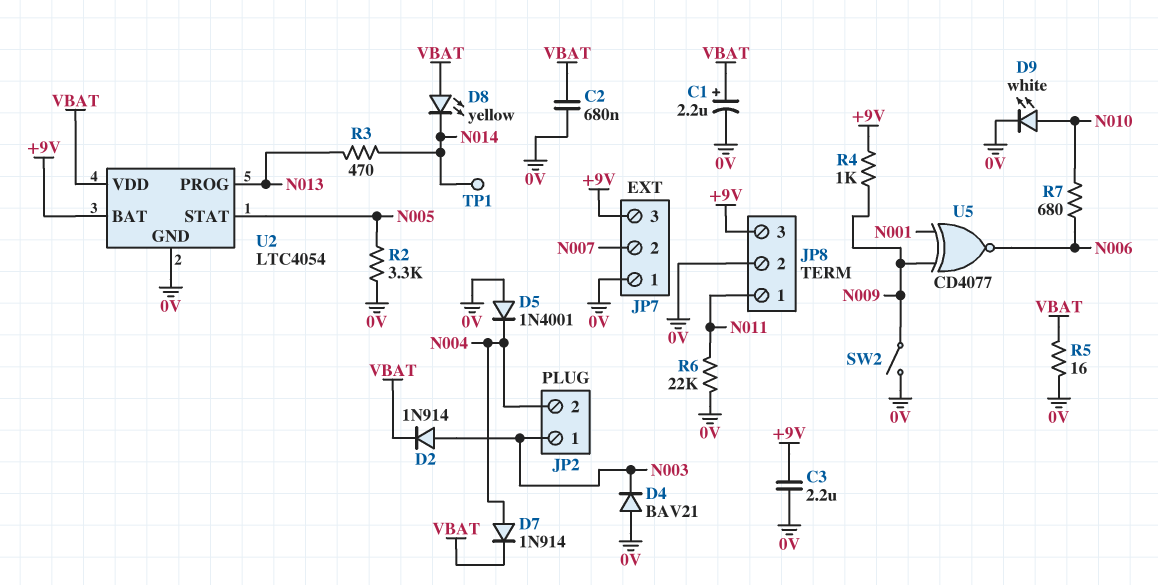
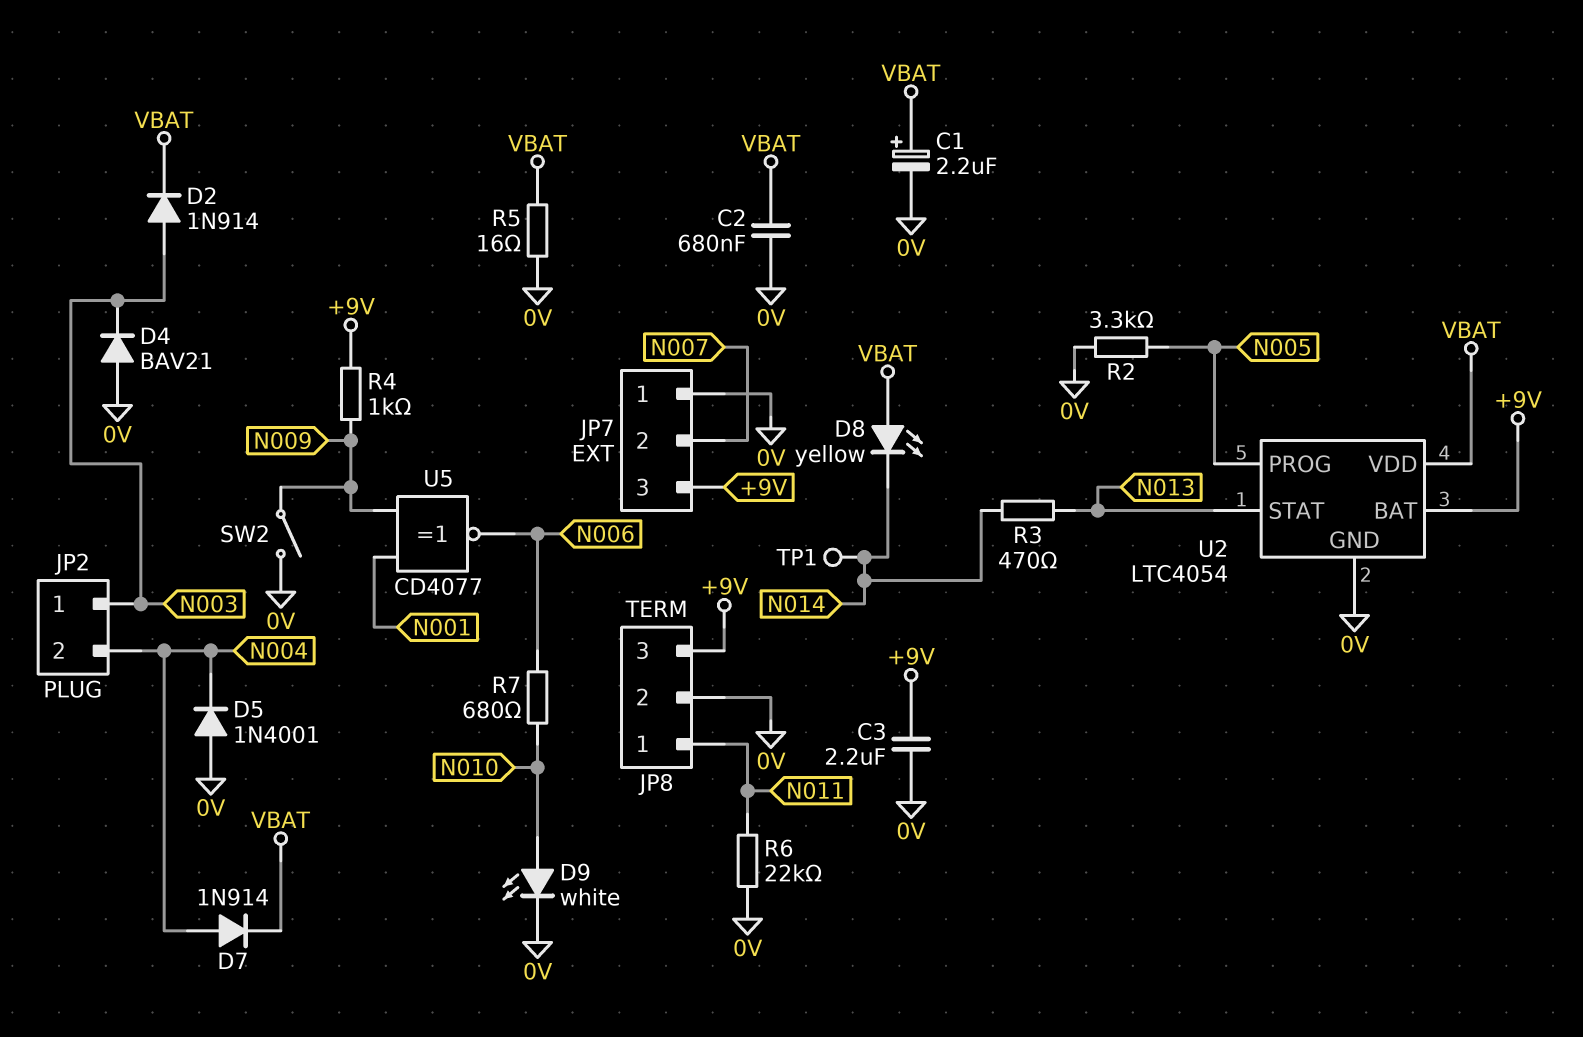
U2 pin PROG: N013 -> N005
U2 pin STAT: N005 -> N013

